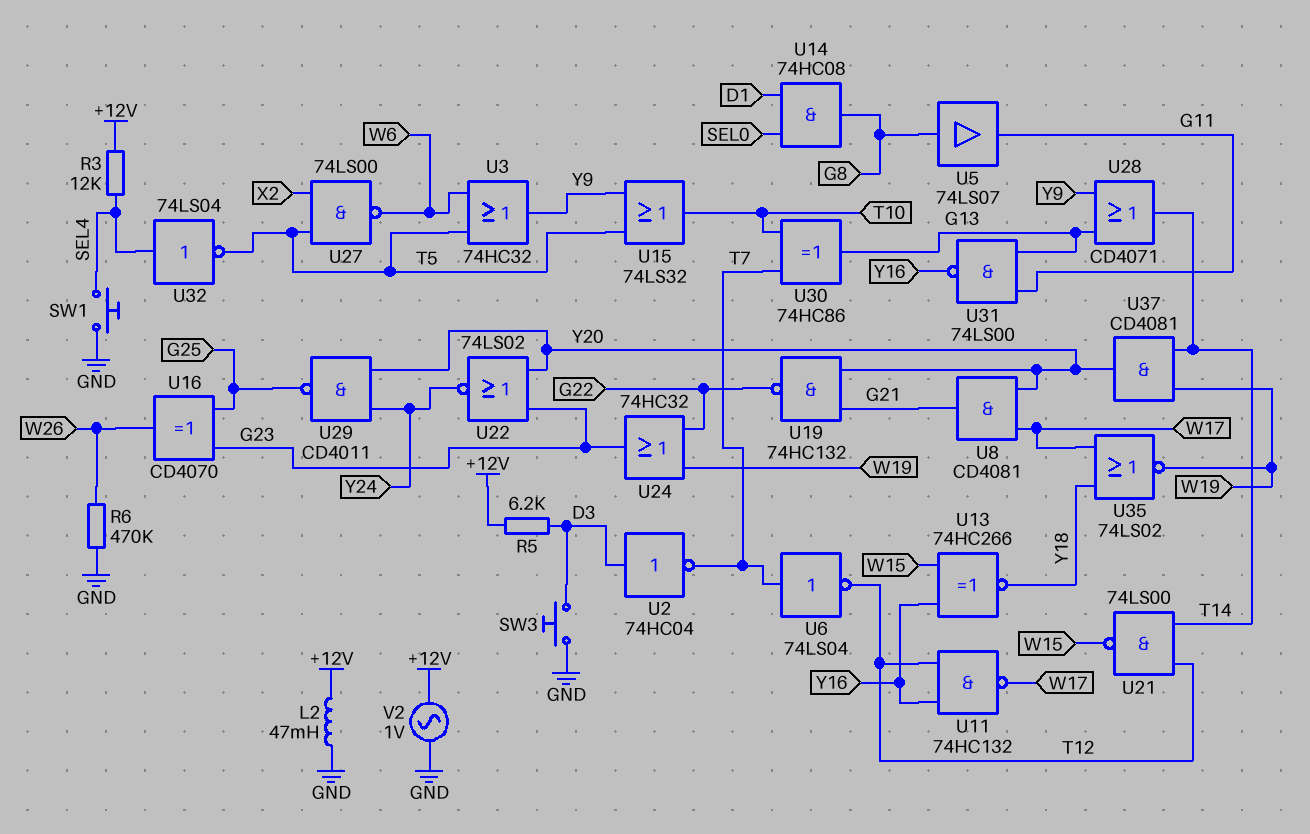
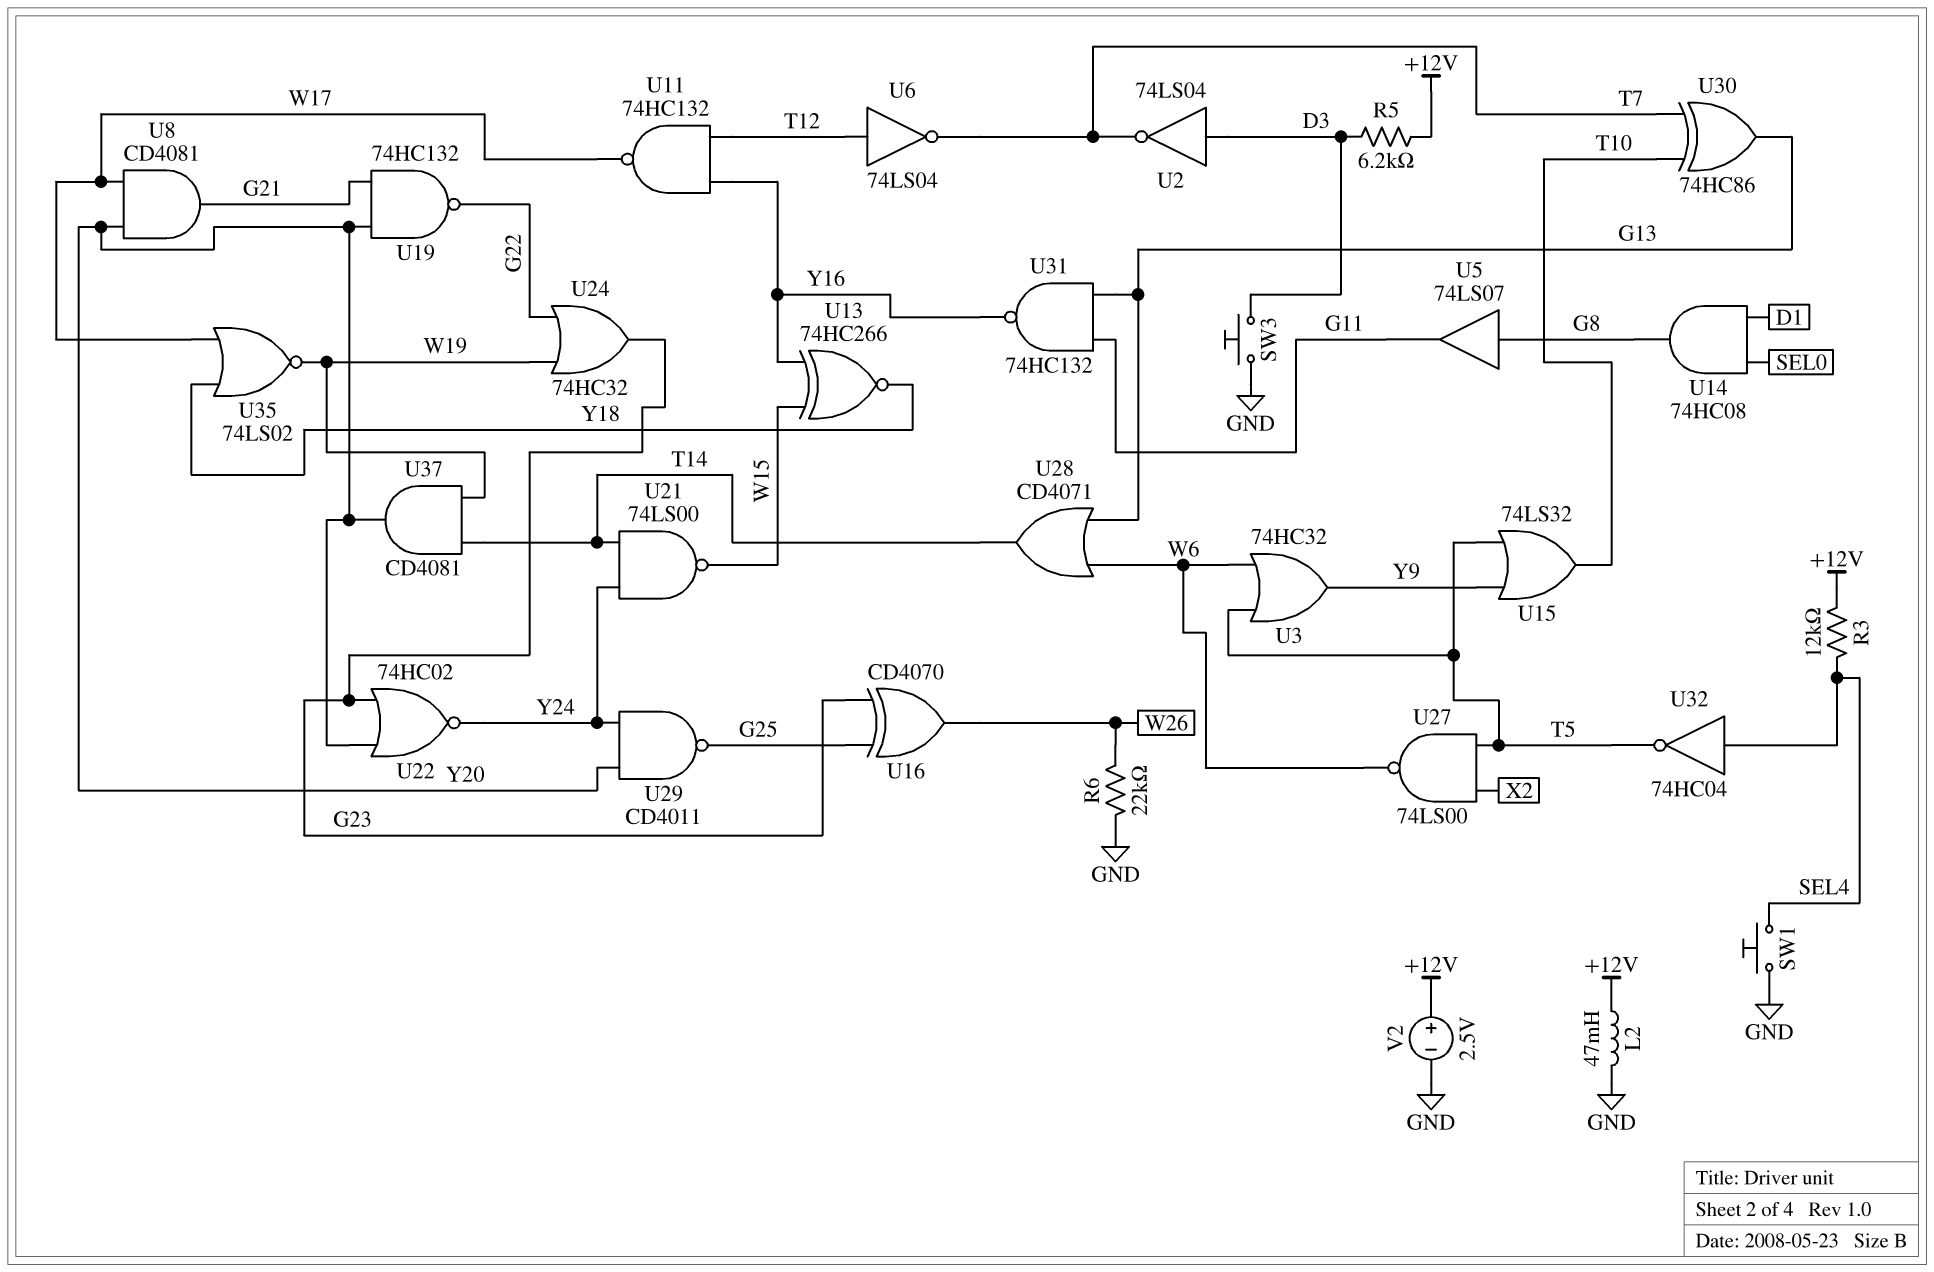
R6: 470k (GND, W26) -> 22k (GND, W26)
U2: NOT 74HC04 (in D3, out T7) -> NOT 74LS04 (in D3, out T7)
U6: NOT 74LS04 (in T7, out T12) -> NOT 74LS04 (in T12, out T7)
U21: NAND 74LS00 (in T12, in T14, out W15) -> NAND 74LS00 (in T14, in Y24, out W15)
U22: NOR 74LS02 (in G23, in Y20, out Y24) -> NOR 74HC02 (in G23, in Y20, out Y24)
U28: OR CD4071 (in G13, in Y9, out T14) -> OR CD4071 (in G13, in W6, out T14)
U31: NAND 74LS00 (in G11, in G13, out Y16) -> NAND 74HC132 (in G11, in G13, out Y16)
U32: NOT 74LS04 (in SEL4, out T5) -> NOT 74HC04 (in SEL4, out T5)
V2: AC 1V (+12V, GND) -> 2.5V (plus +12V, minus GND)

